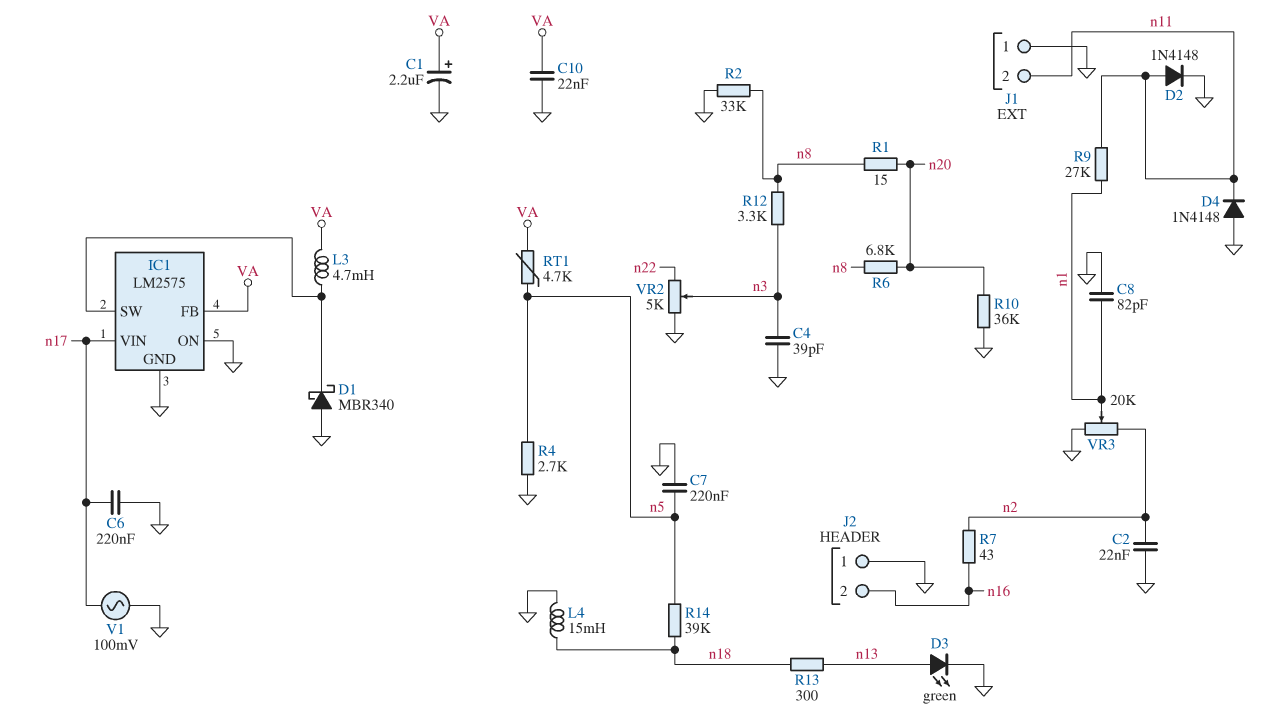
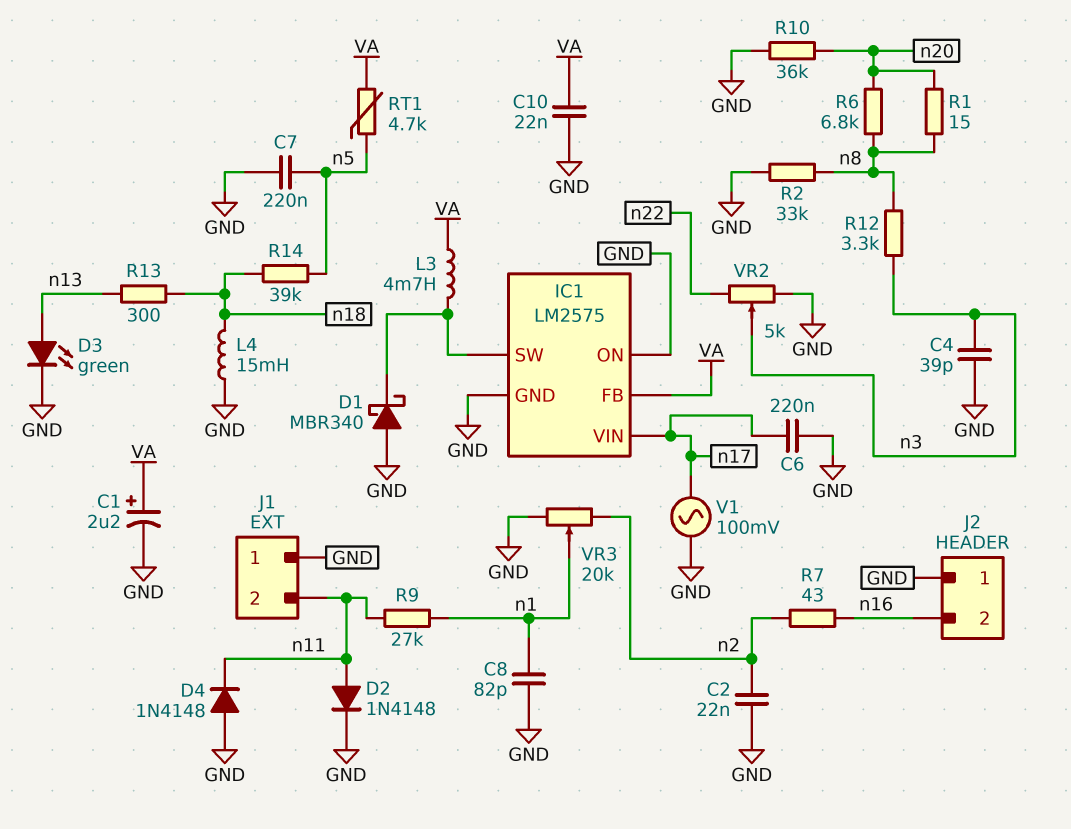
R4: 2.7k (GND, n5) -> none

